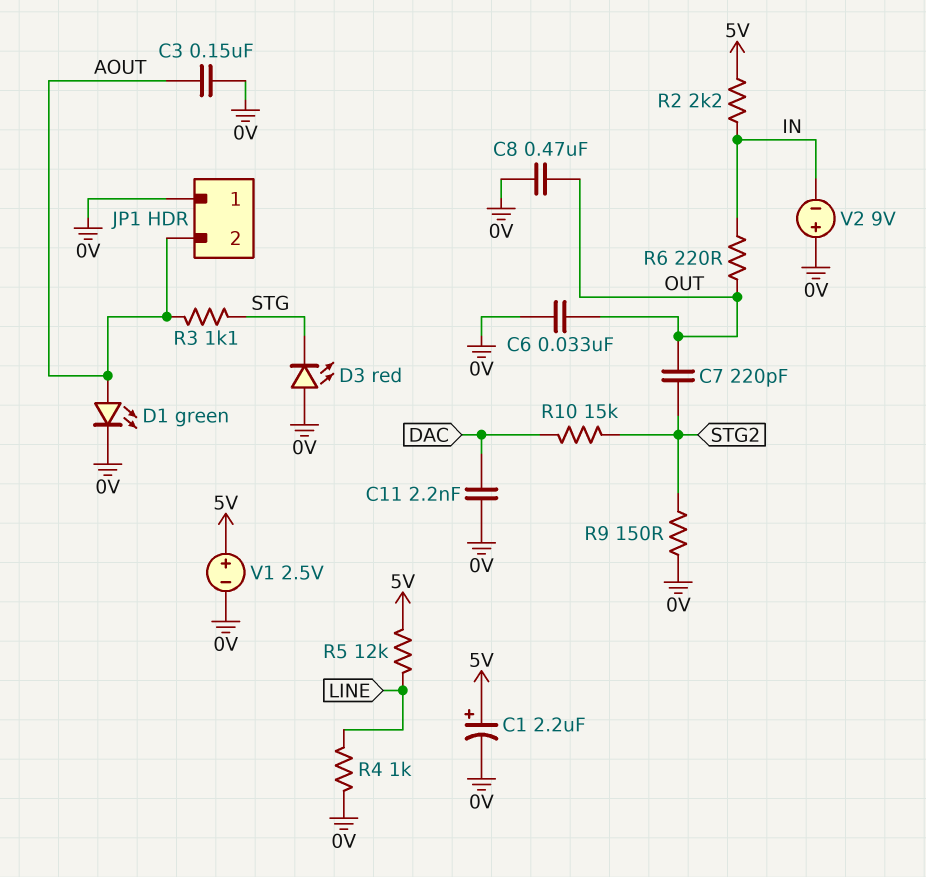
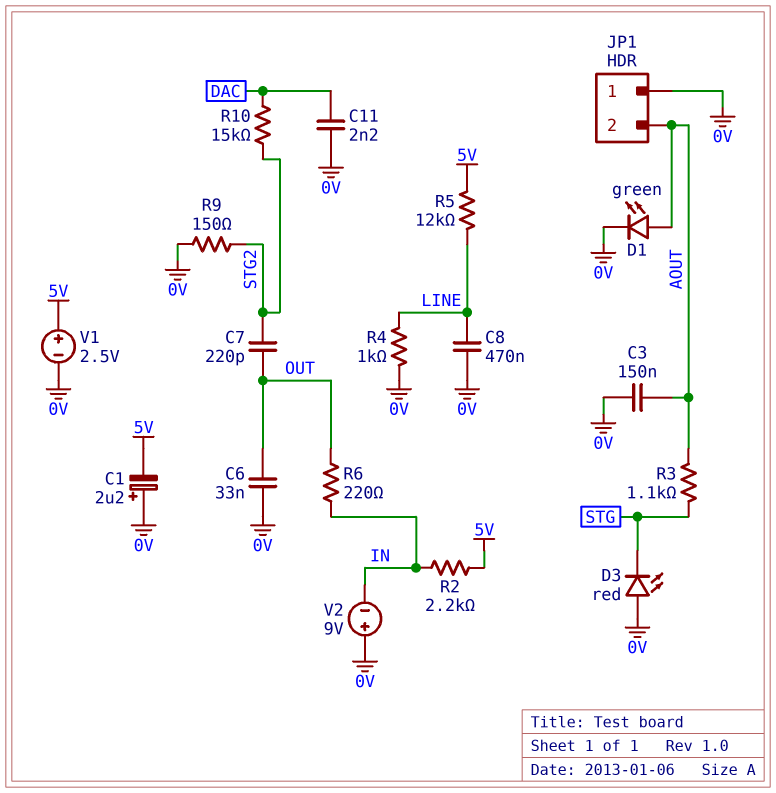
C1: 2.2uF (plus 5V, minus 0V) -> 2.2uF (plus 0V, minus 5V)
C8: 470nF (0V, OUT) -> 470nF (0V, LINE)

